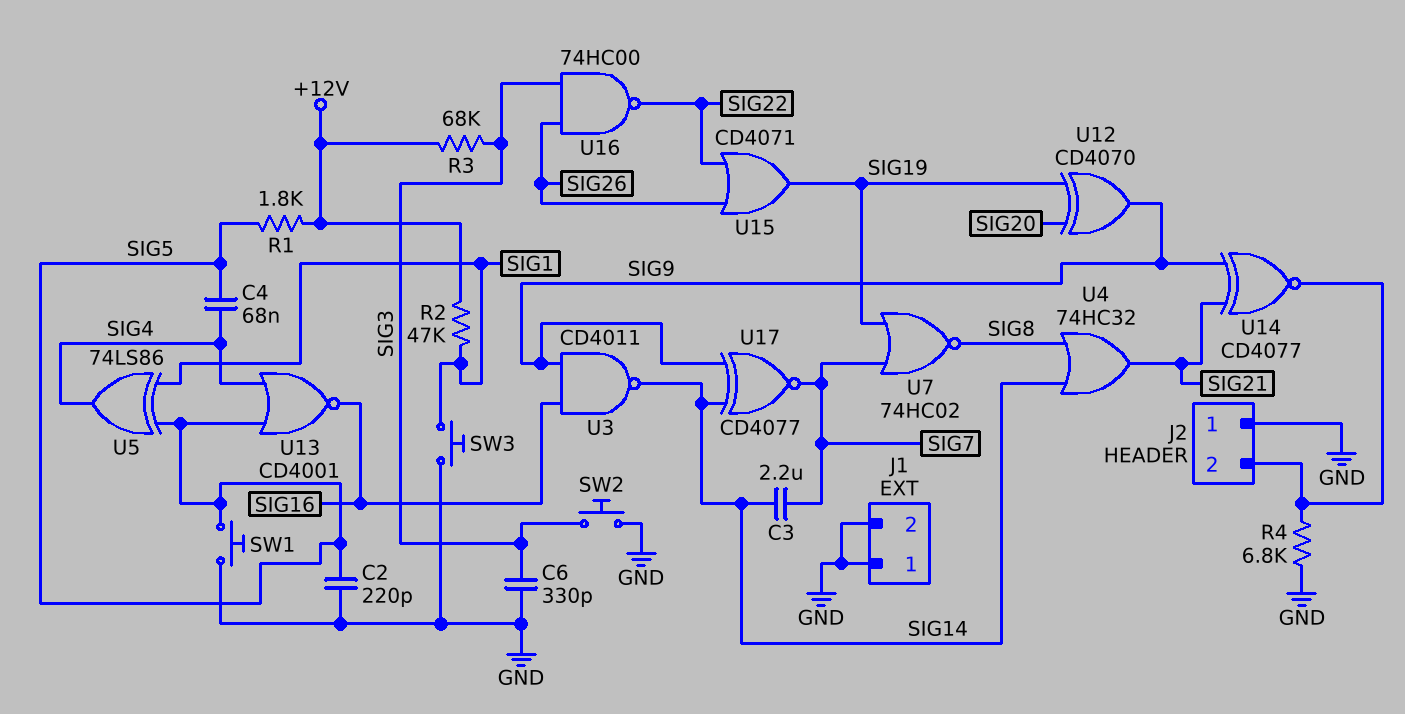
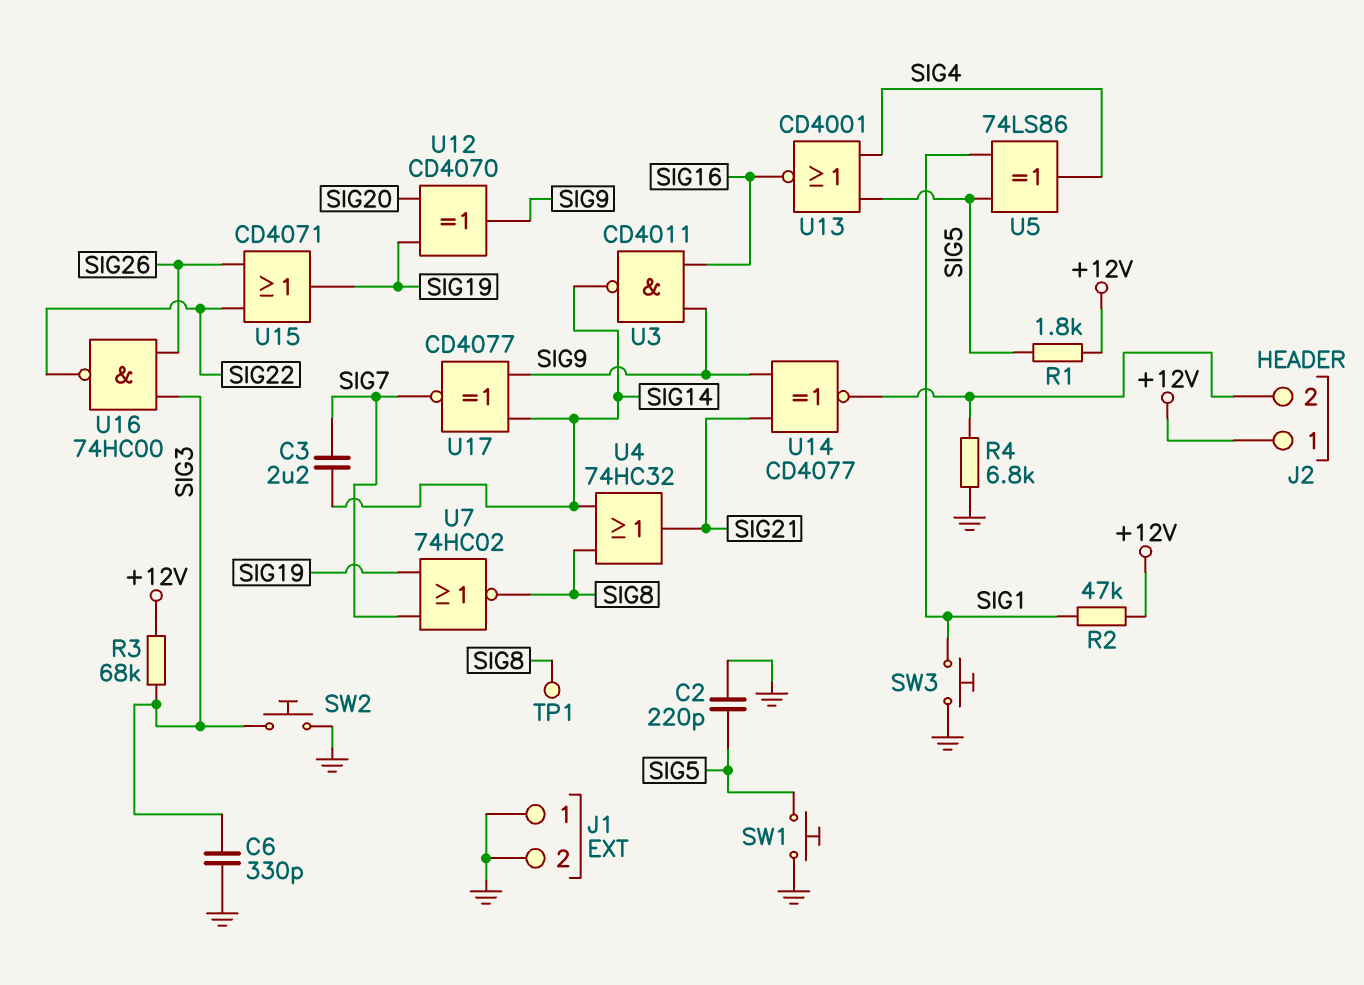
C4: 68nF (SIG4, SIG5) -> none
J2 pin 1: GND -> +12V
TP1: none -> test point (SIG8)

